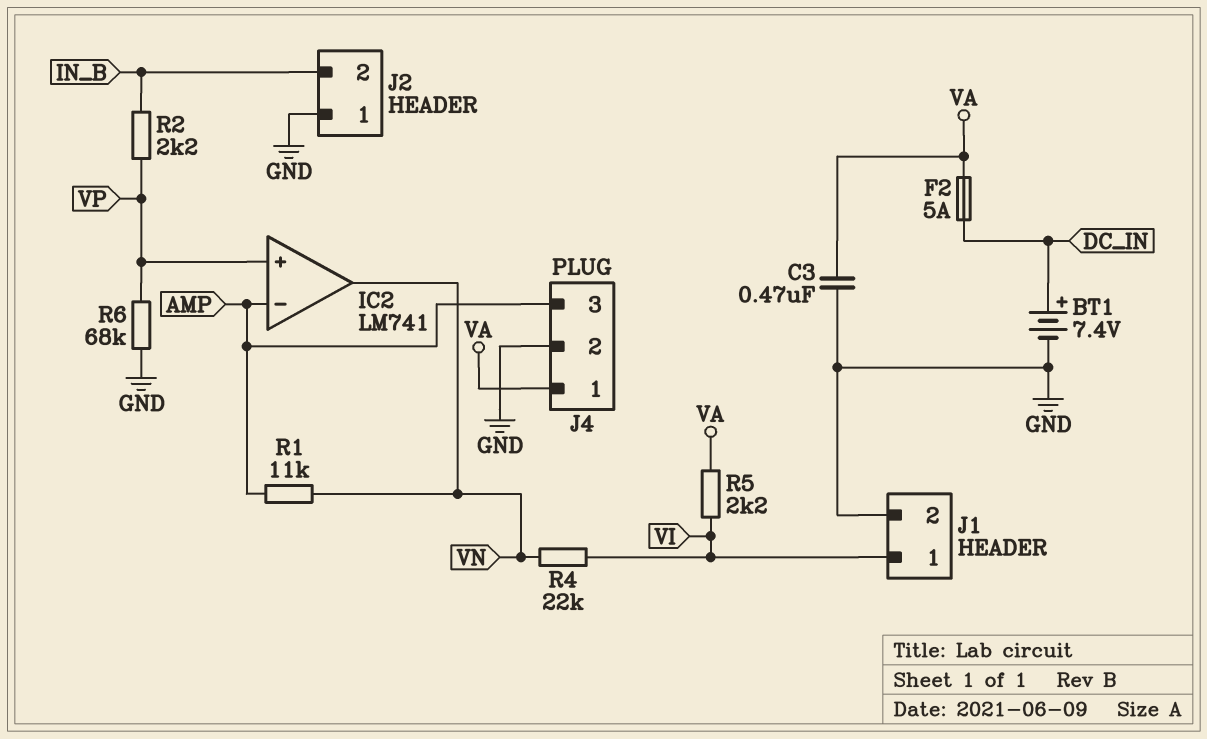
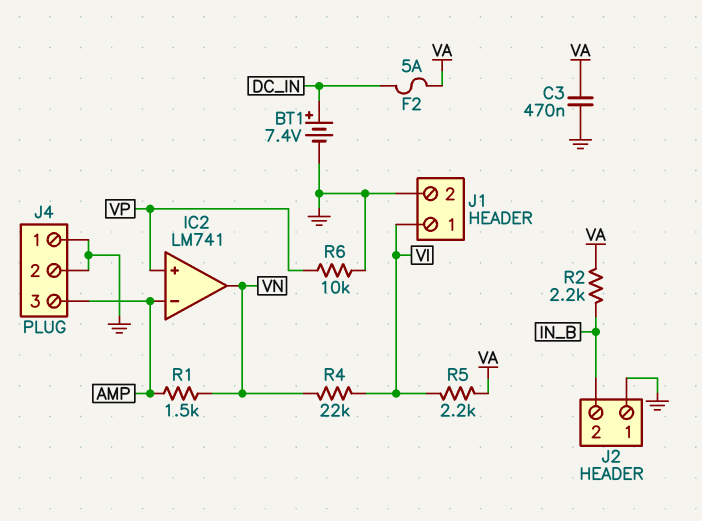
J4 pin 1: VA -> GND
R1: 11k (AMP, VN) -> 1.5k (AMP, VN)
R2: 2.2k (IN_B, VP) -> 2.2k (IN_B, VA)
R6: 68k (GND, VP) -> 10k (GND, VP)

